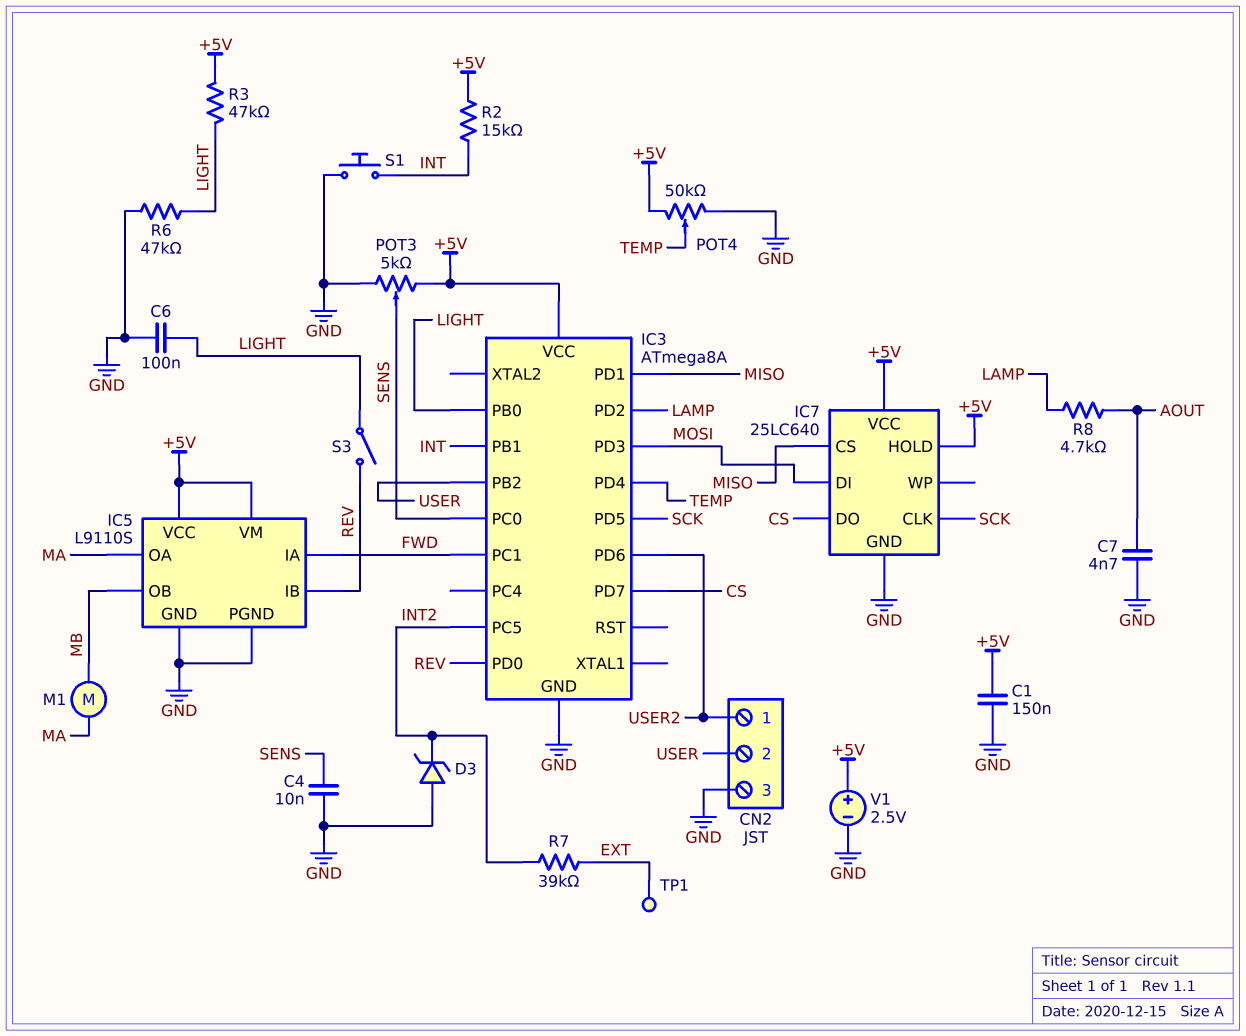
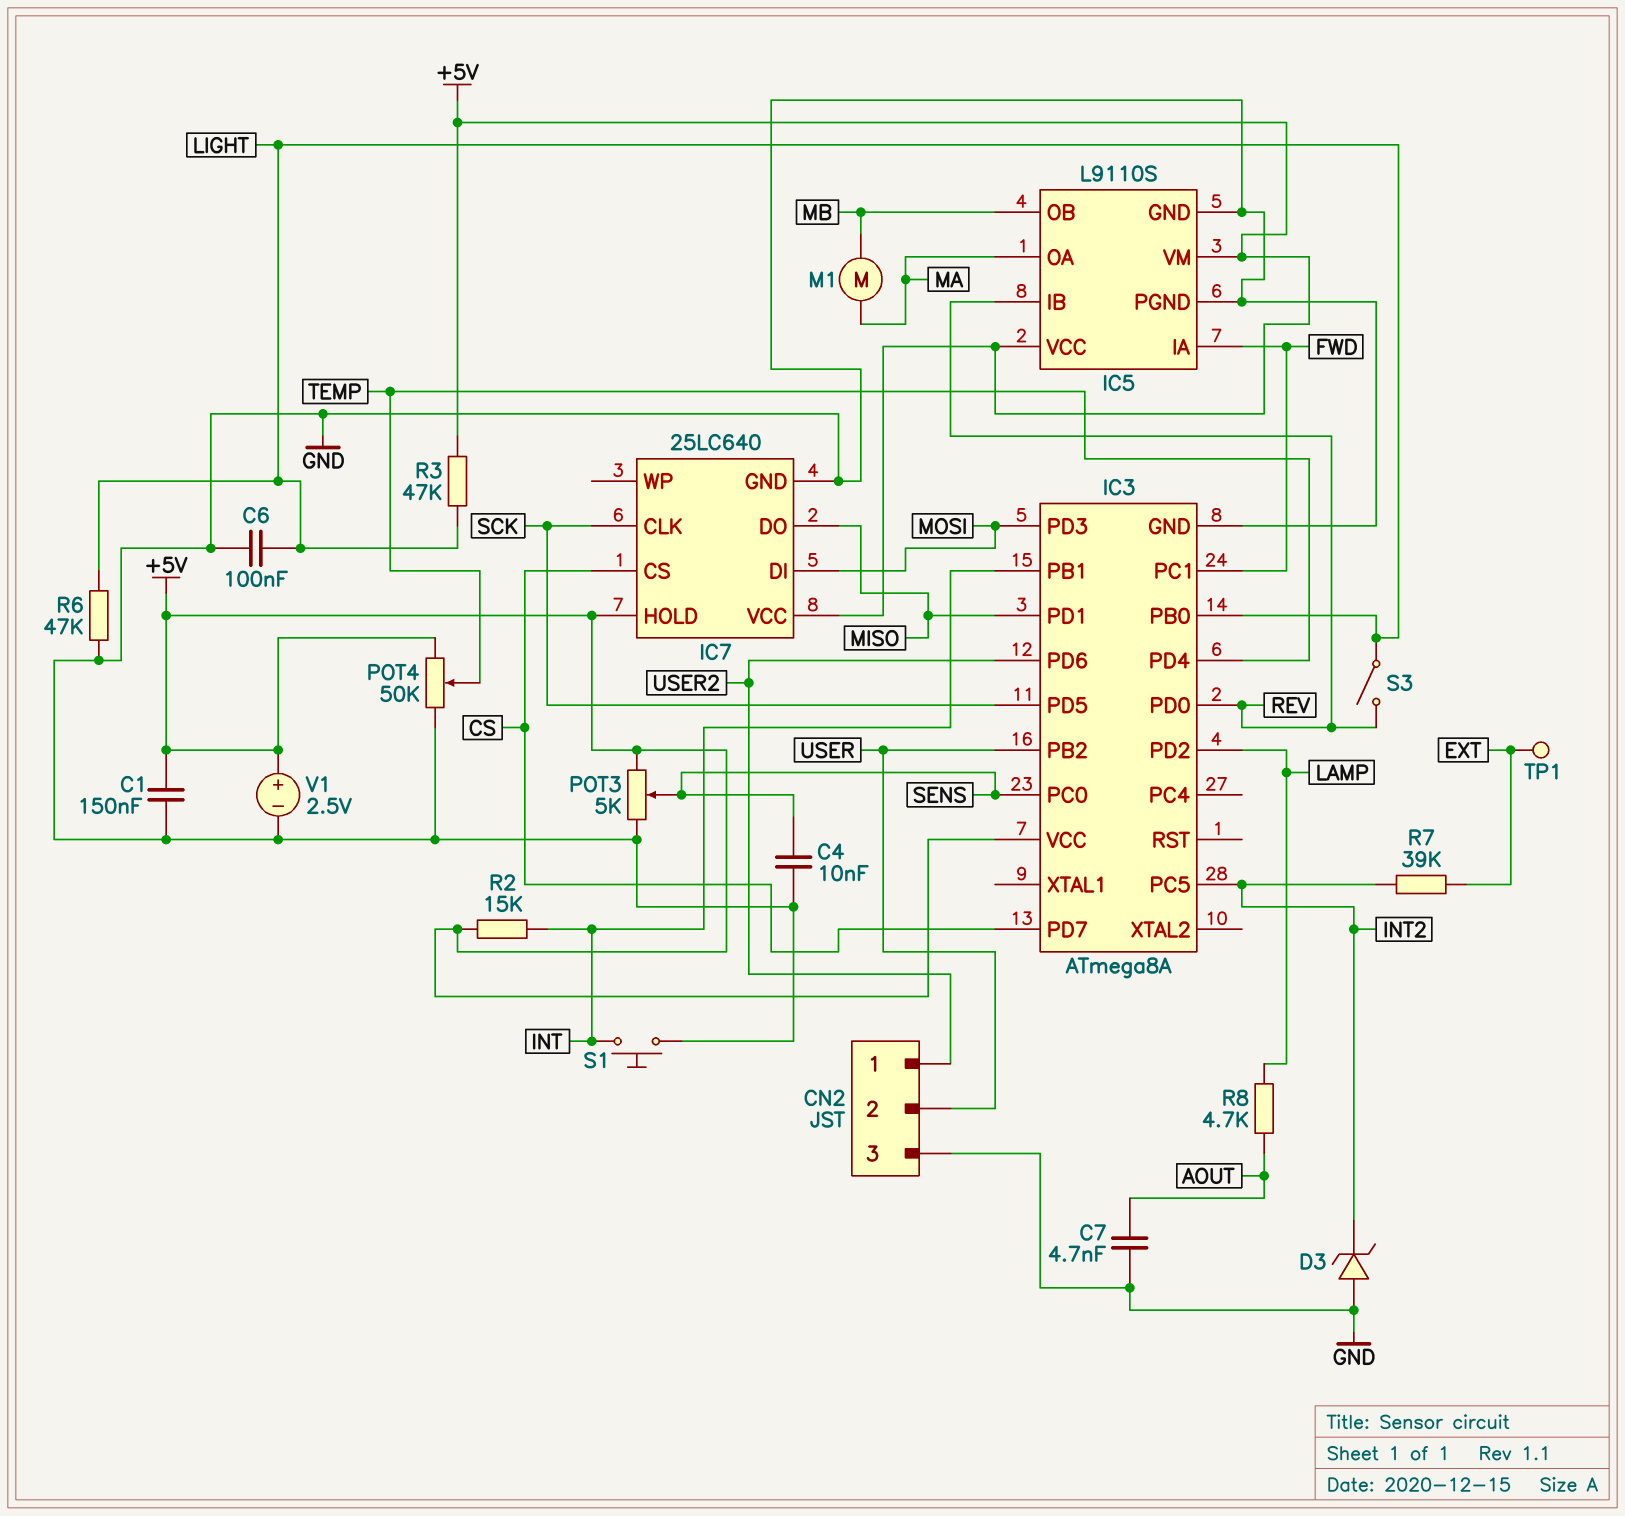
IC7 pin CS: MISO -> CS
IC7 pin DO: CS -> MISO

